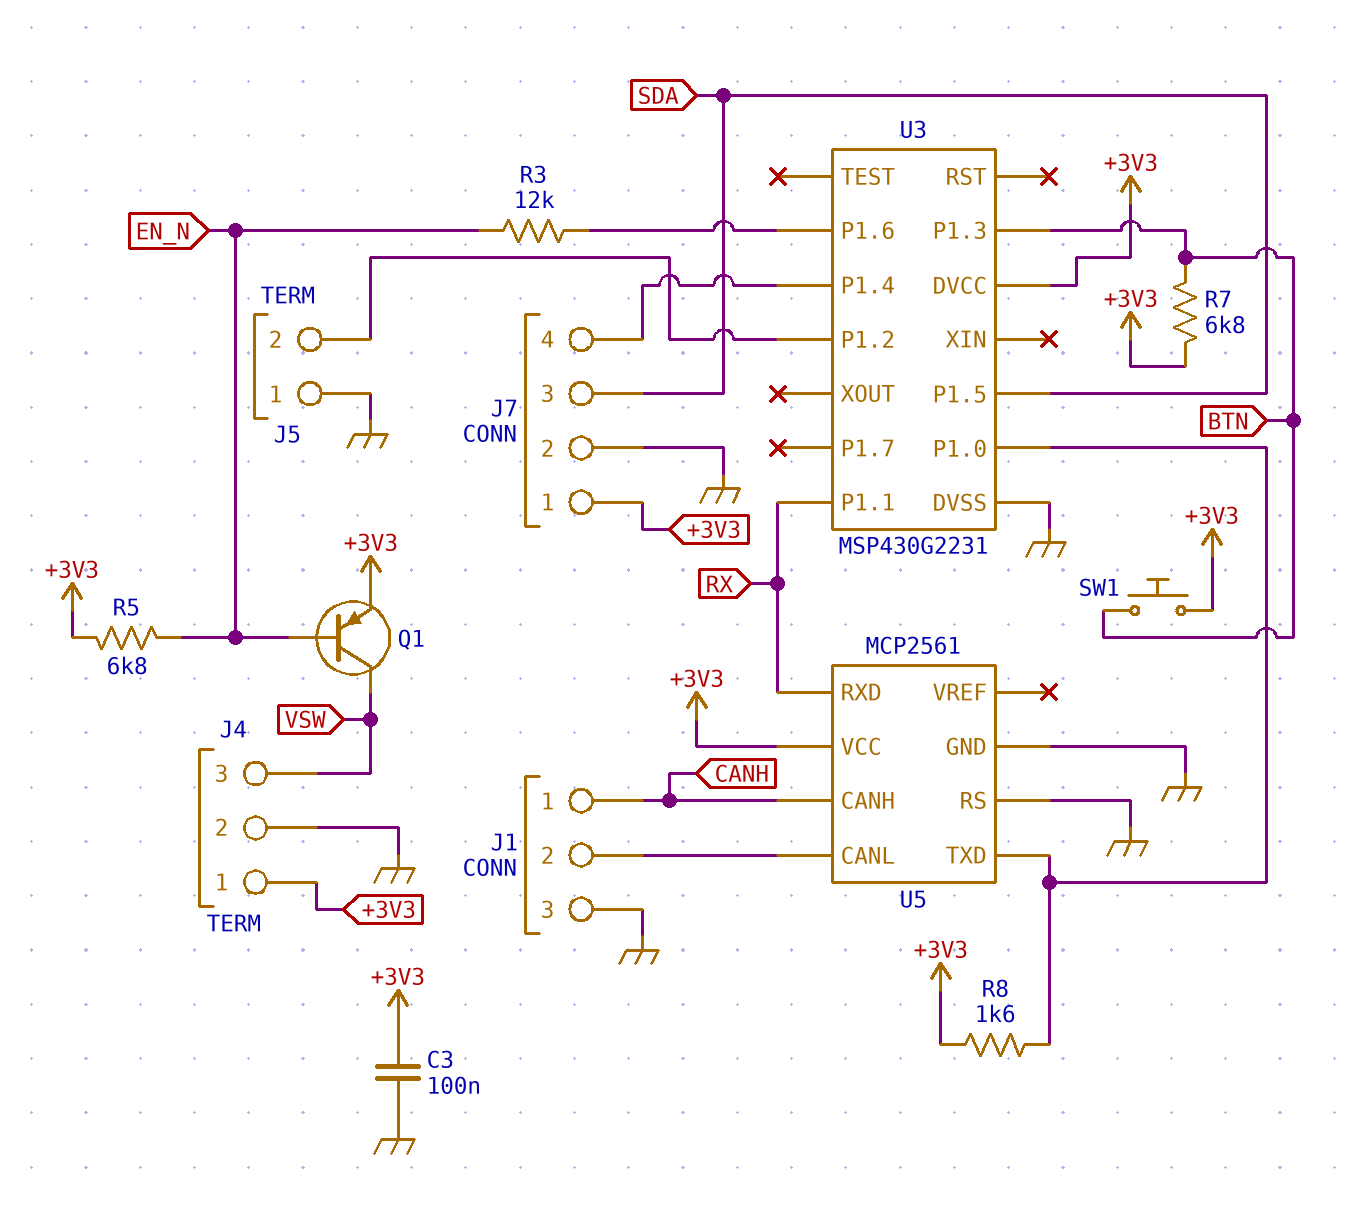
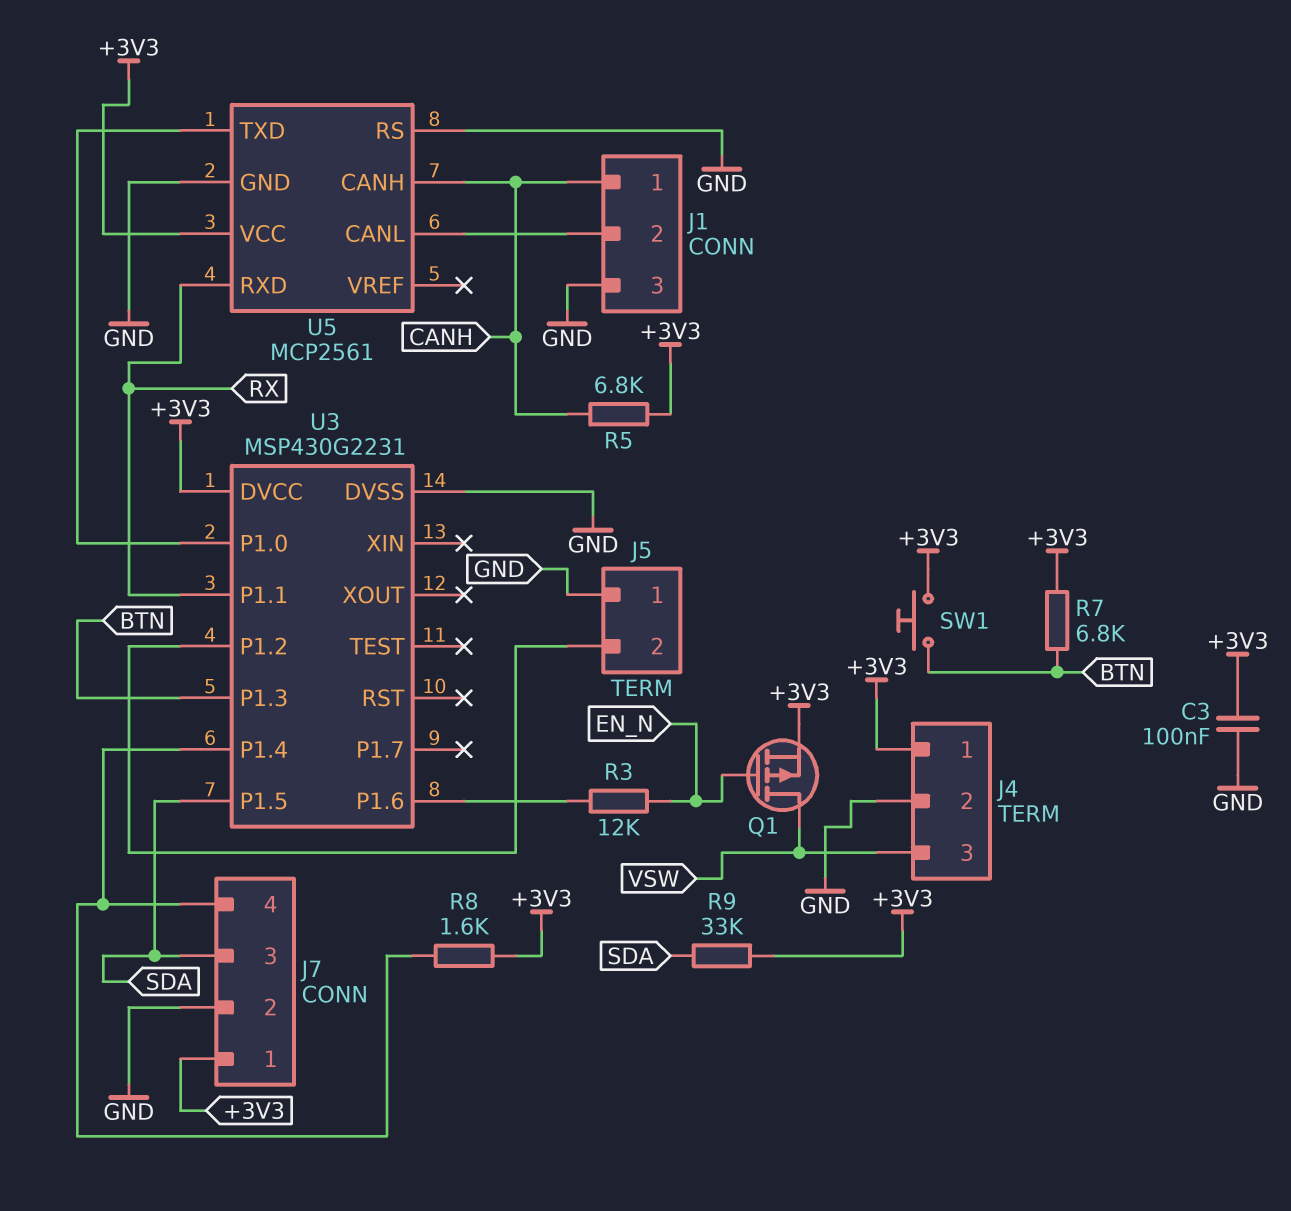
Q1: PNP (B EN_N, C VSW, E +3V3) -> PMOS (G EN_N, D VSW, S +3V3)
R5: 6.8k (+3V3, EN_N) -> 6.8k (+3V3, CANH)
R8: 1.6k (+3V3, U3/P1.0) -> 1.6k (+3V3, J7/4)
R9: none -> 33k (+3V3, SDA)

